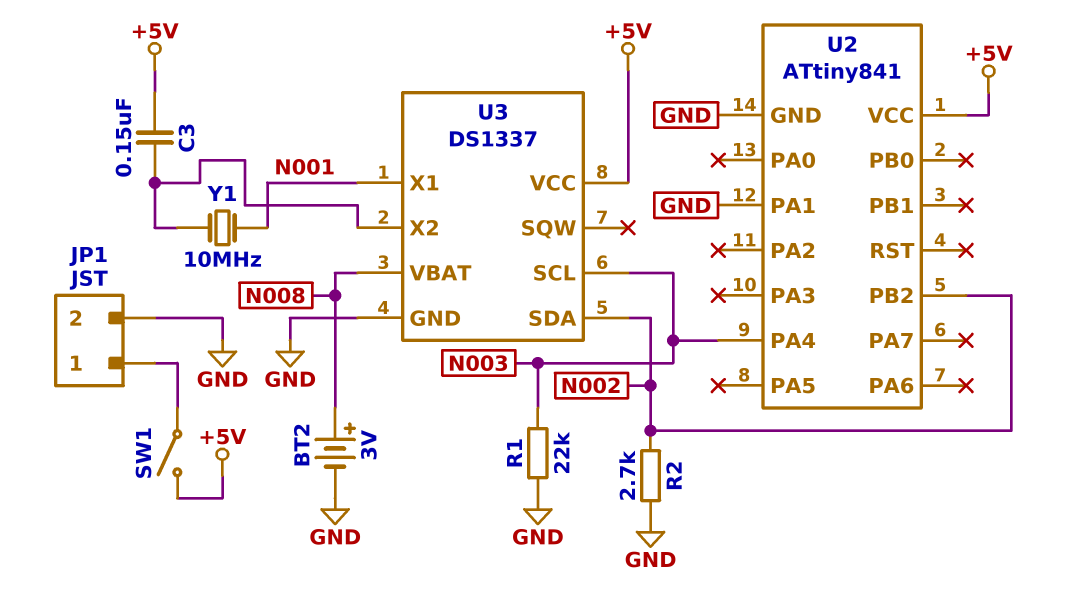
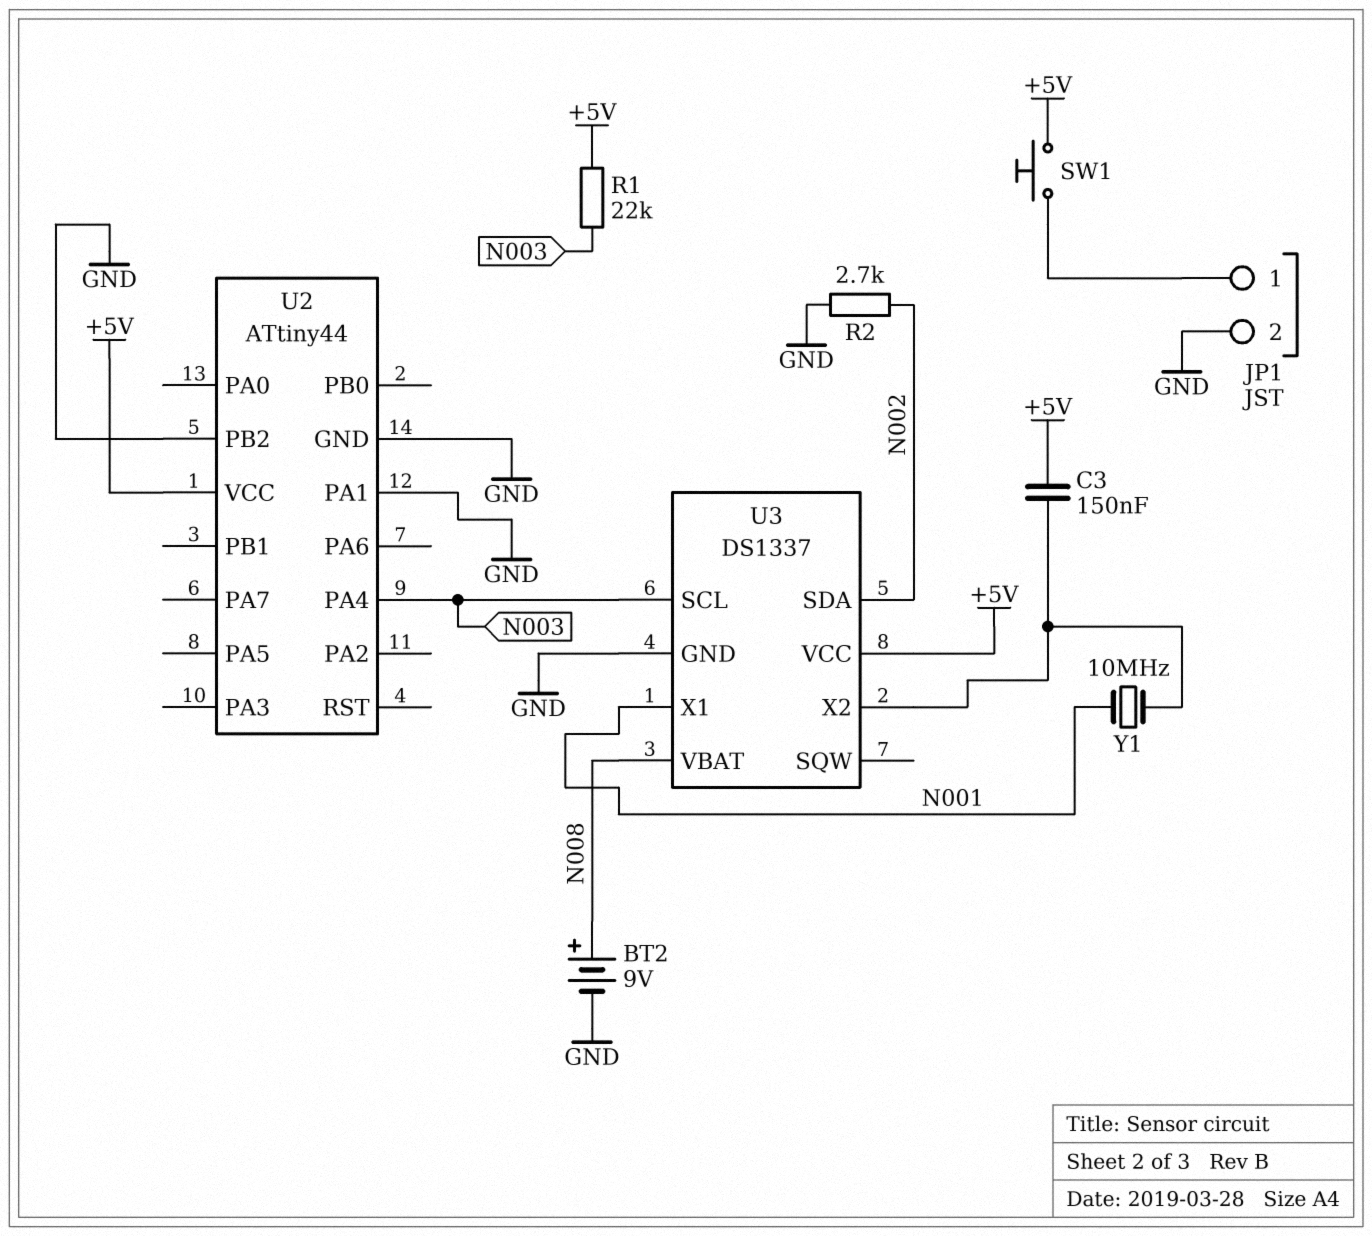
BT2: 3V (plus N008, minus GND) -> 9V (plus N008, minus GND)
R1: 22k (GND, N003) -> 22k (+5V, N003)
SW1: switch (+5V, JP1/1) -> button (+5V, JP1/1)
U2: ATtiny841 -> ATtiny44
U2 pin PB2: N002 -> GND

